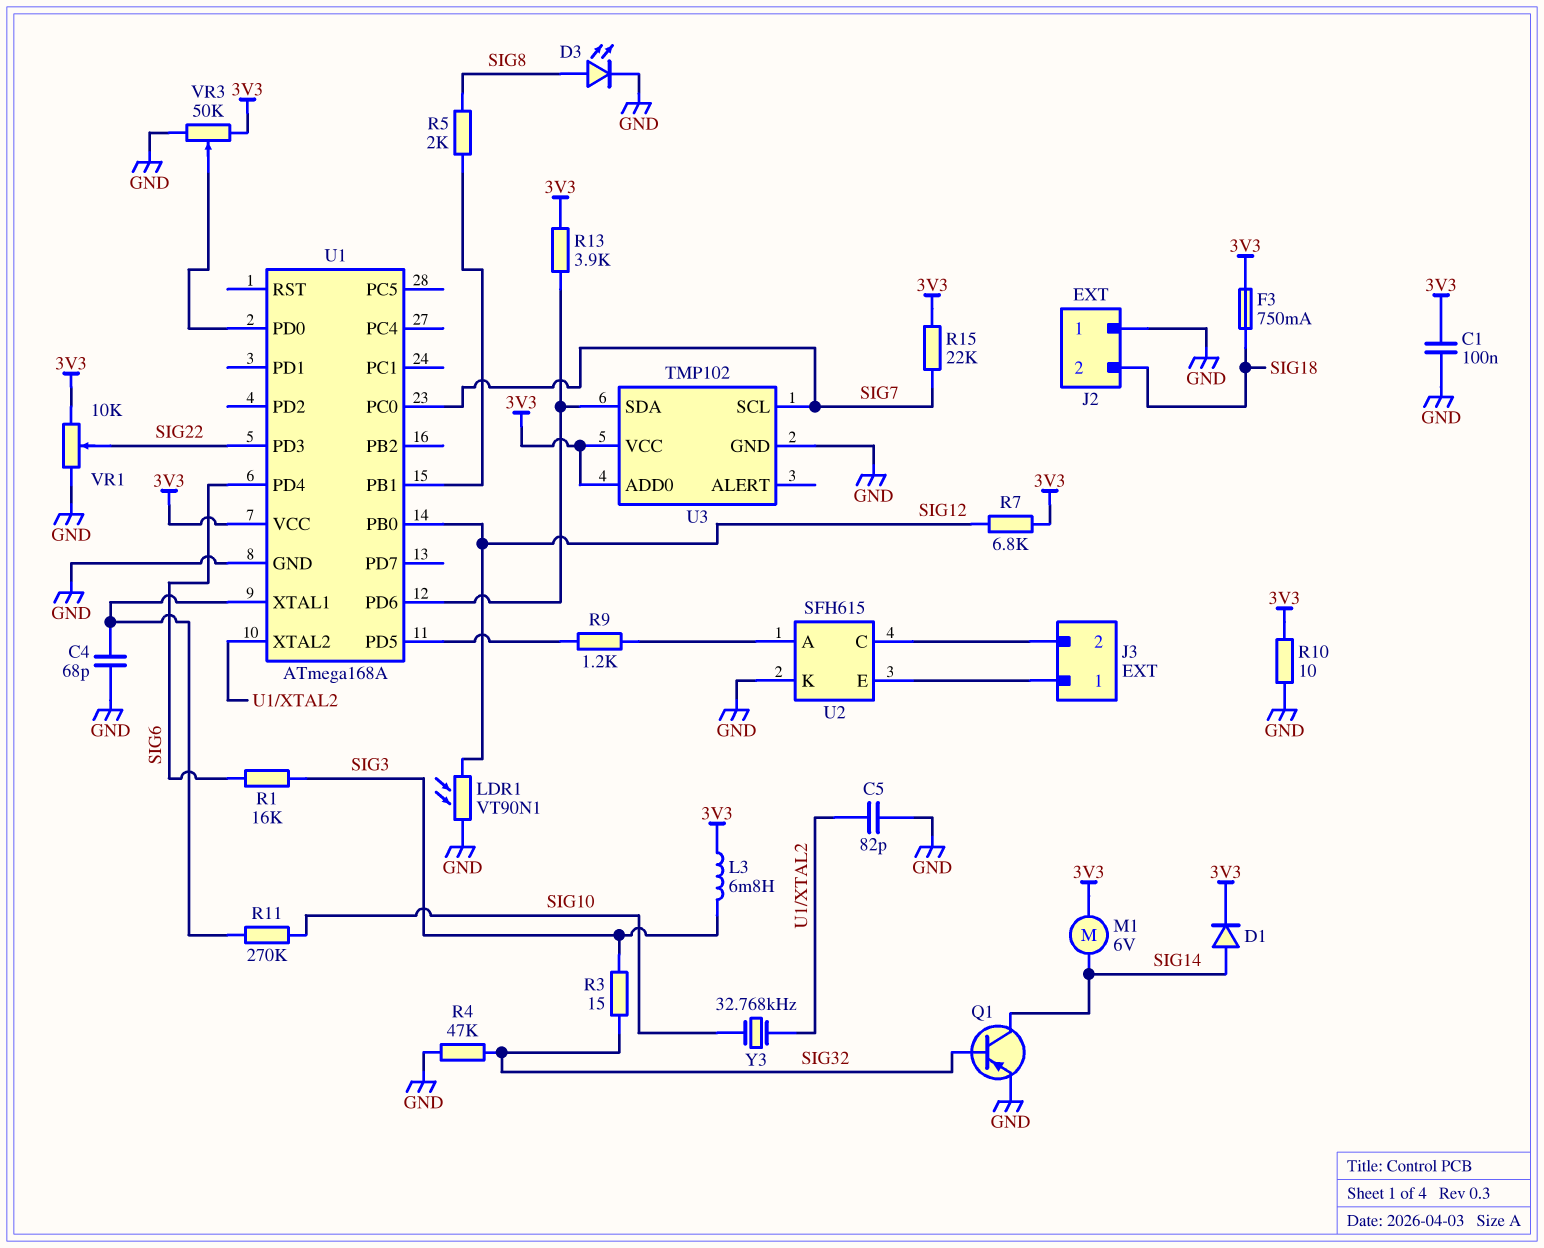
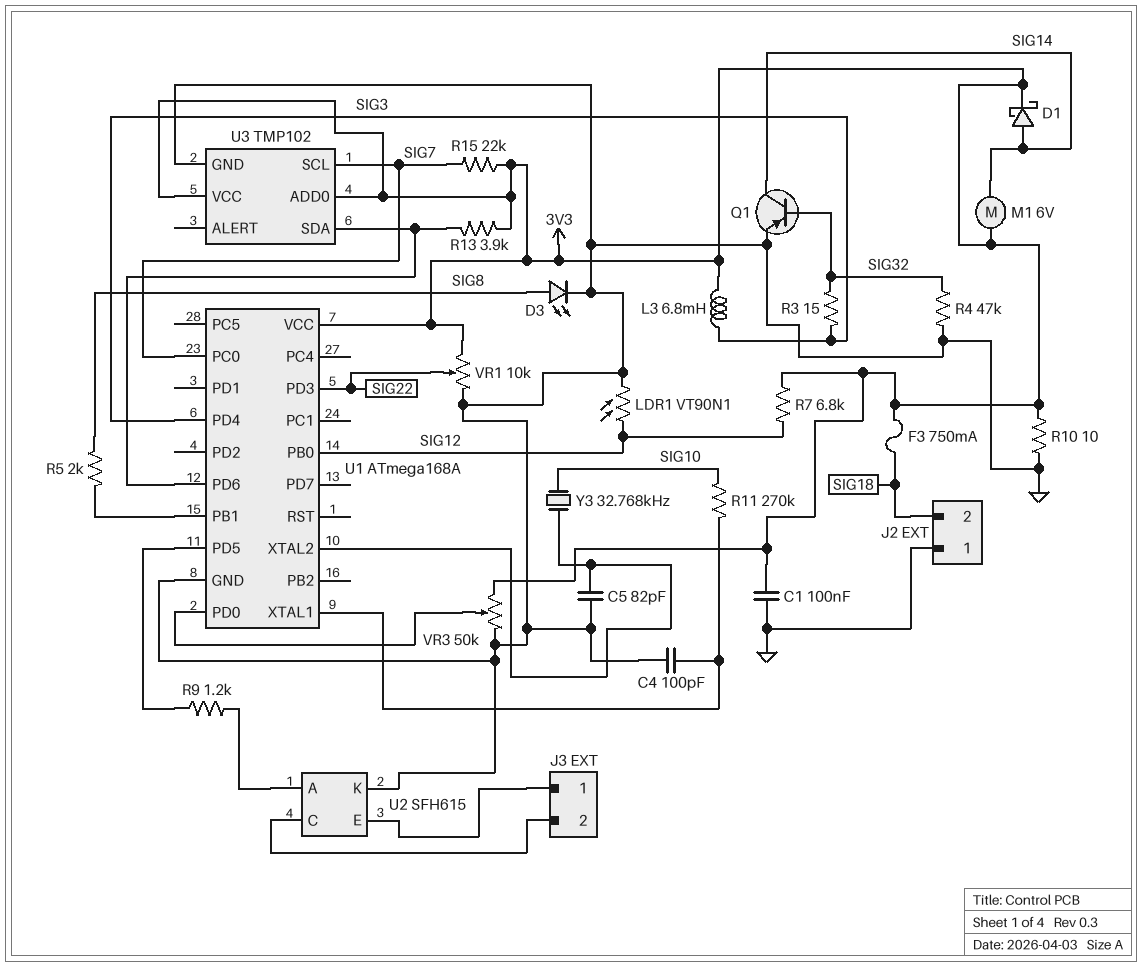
C4: 68pF (GND, U1/XTAL1) -> 100pF (GND, U1/XTAL1)
D1: diode (A SIG14, K 3V3) -> schottky (A SIG14, K 3V3)
R1: 16k (SIG3, SIG6) -> none
U1 pin PD4: SIG6 -> SIG3

